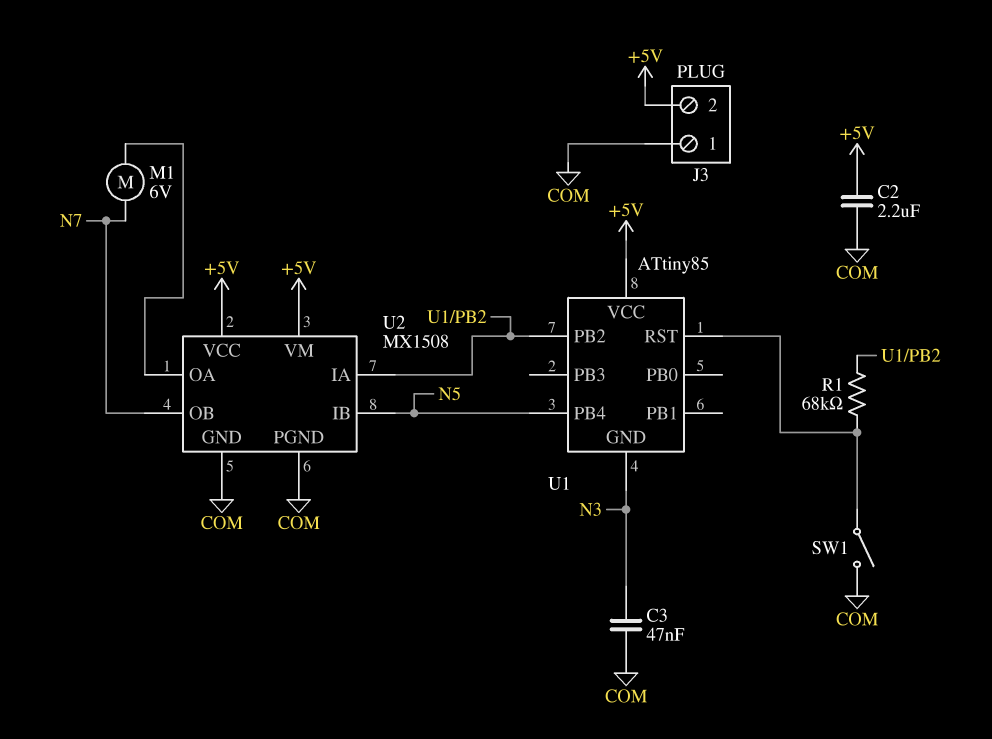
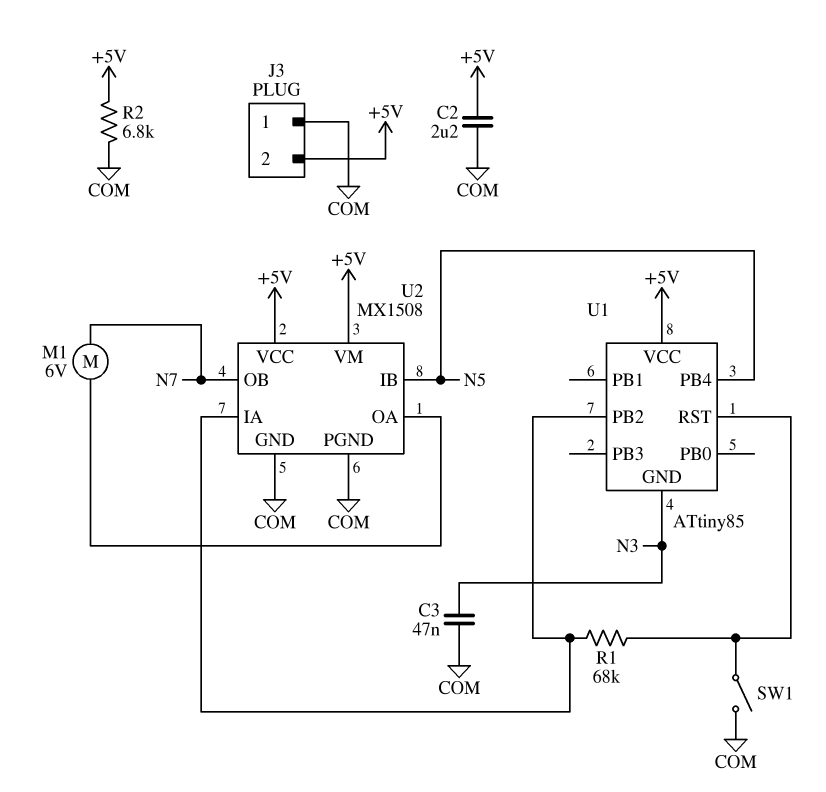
R2: none -> 6.8k (+5V, COM)

